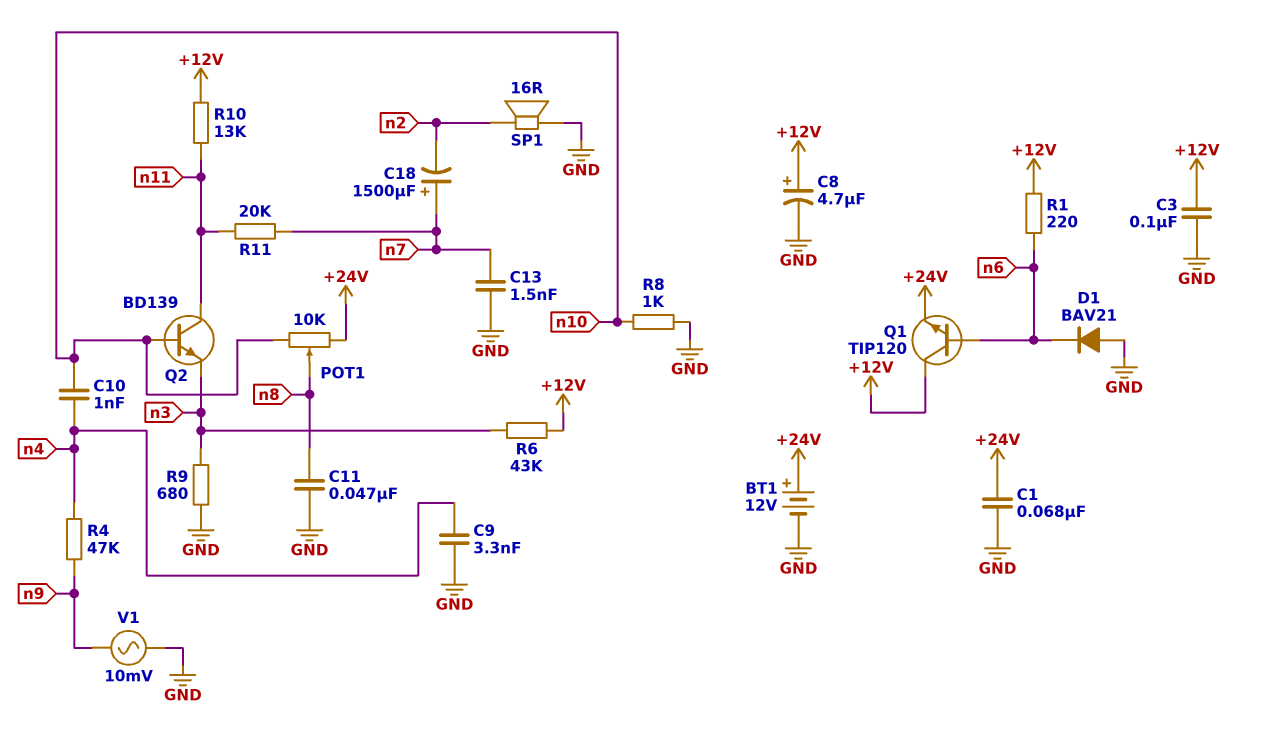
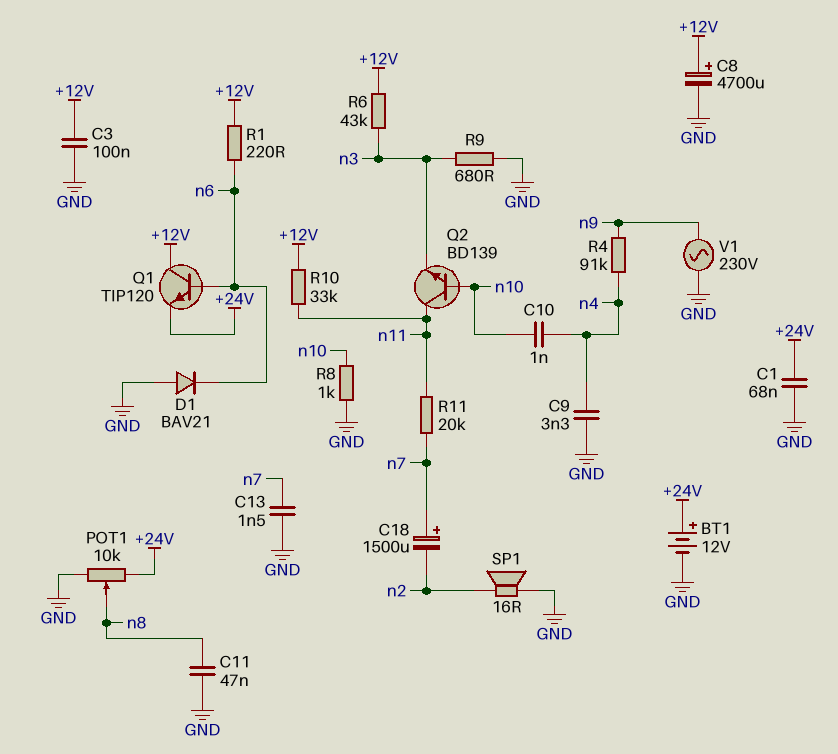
C8: 4.7uF (plus +12V, minus GND) -> 4700uF (plus +12V, minus GND)
POT1: 10k (+24V, n10, wiper n8) -> 10k (+24V, GND, wiper n8)
R4: 47k (n4, n9) -> 91k (n4, n9)
R10: 13k (+12V, n11) -> 33k (+12V, n11)
V1: AC 10mV (GND, n9) -> AC 230V (GND, n9)

